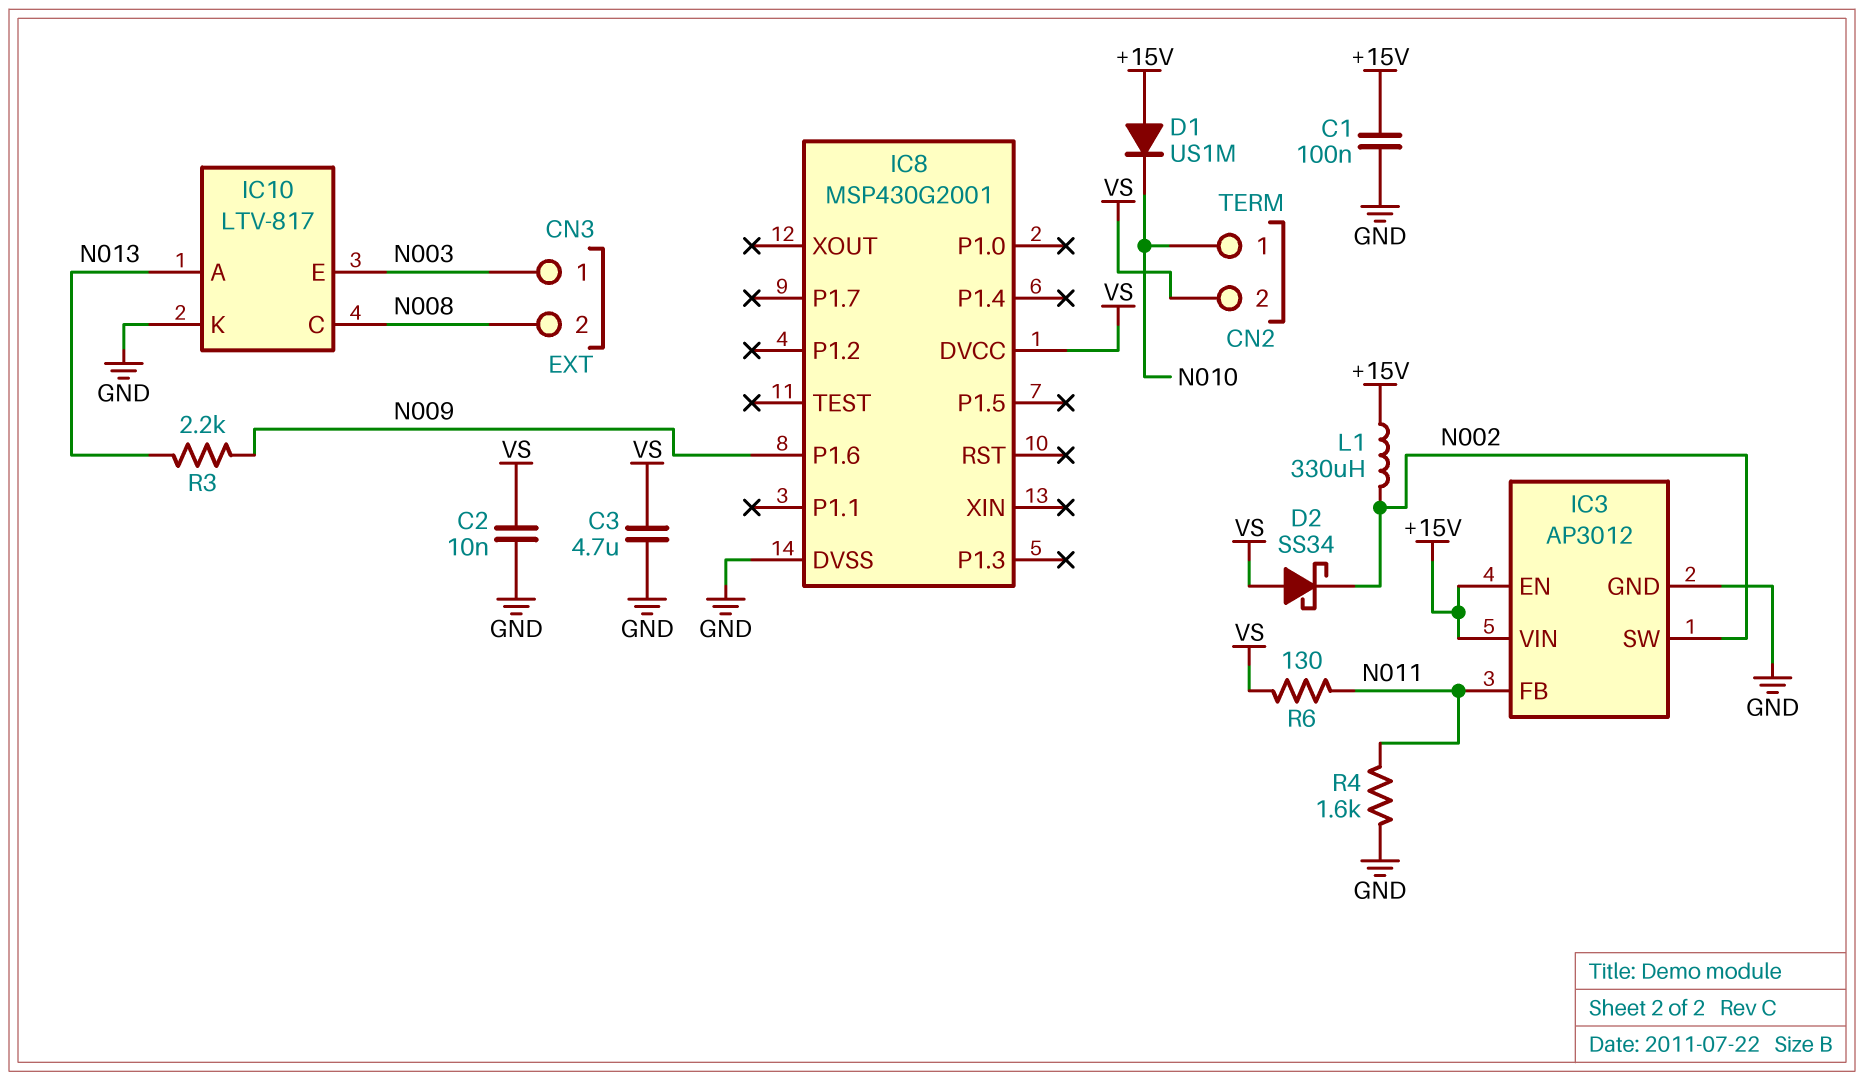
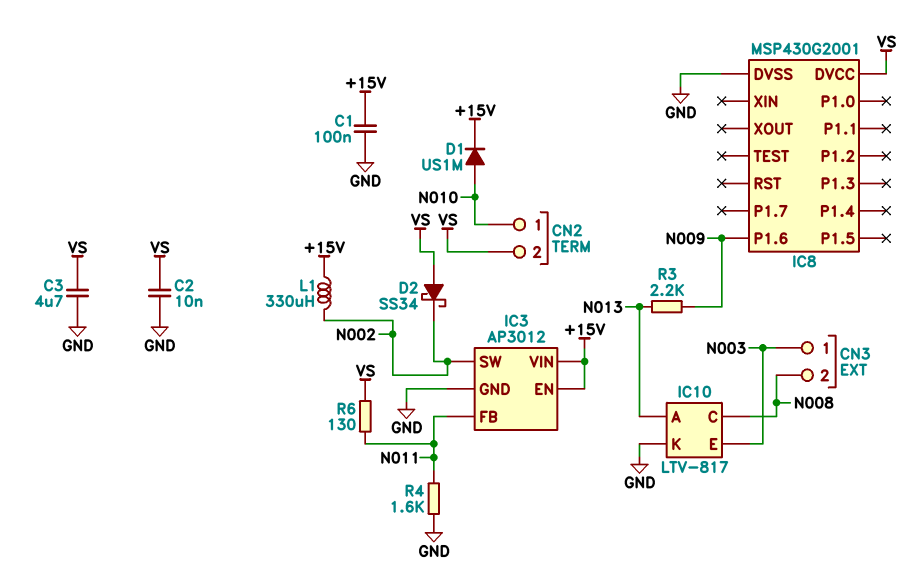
D1: diode US1M (A +15V, K N010) -> diode US1M (A N010, K +15V)

